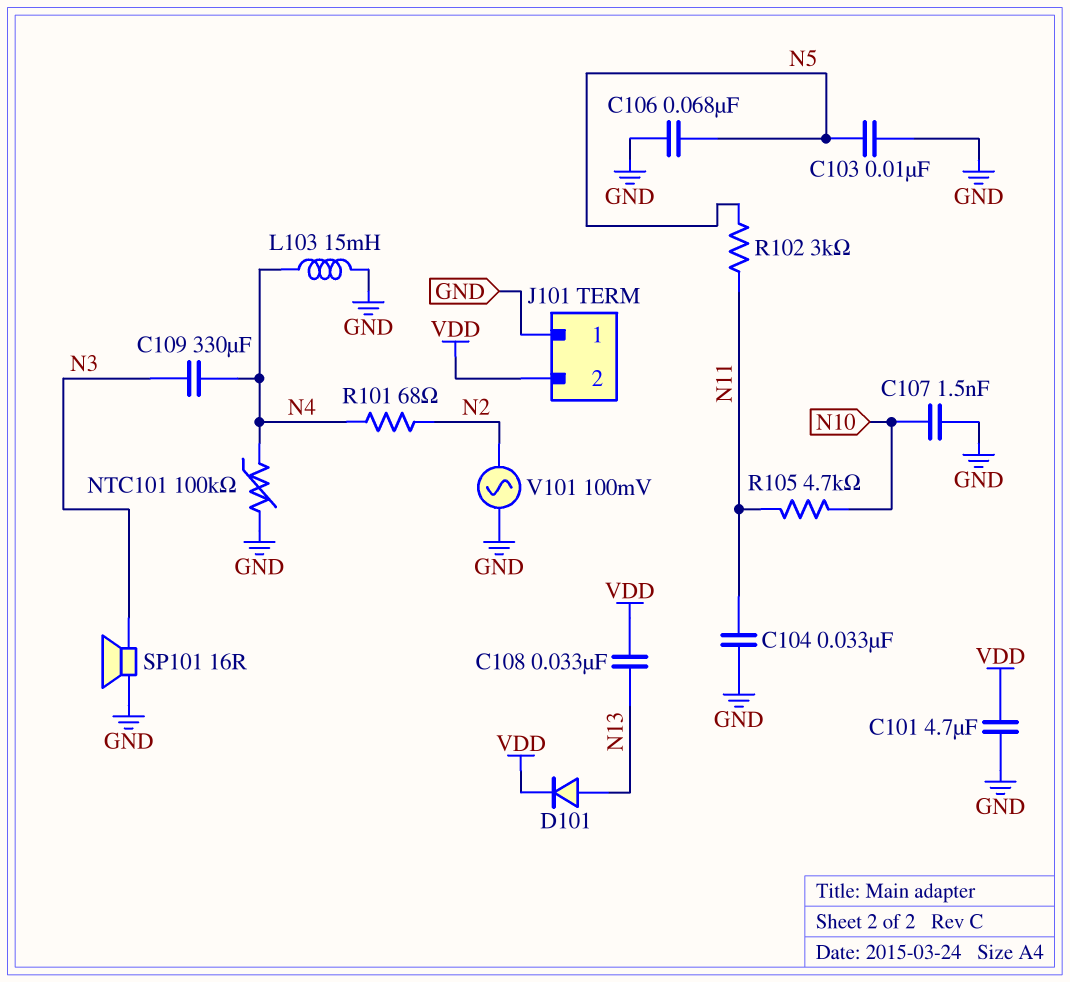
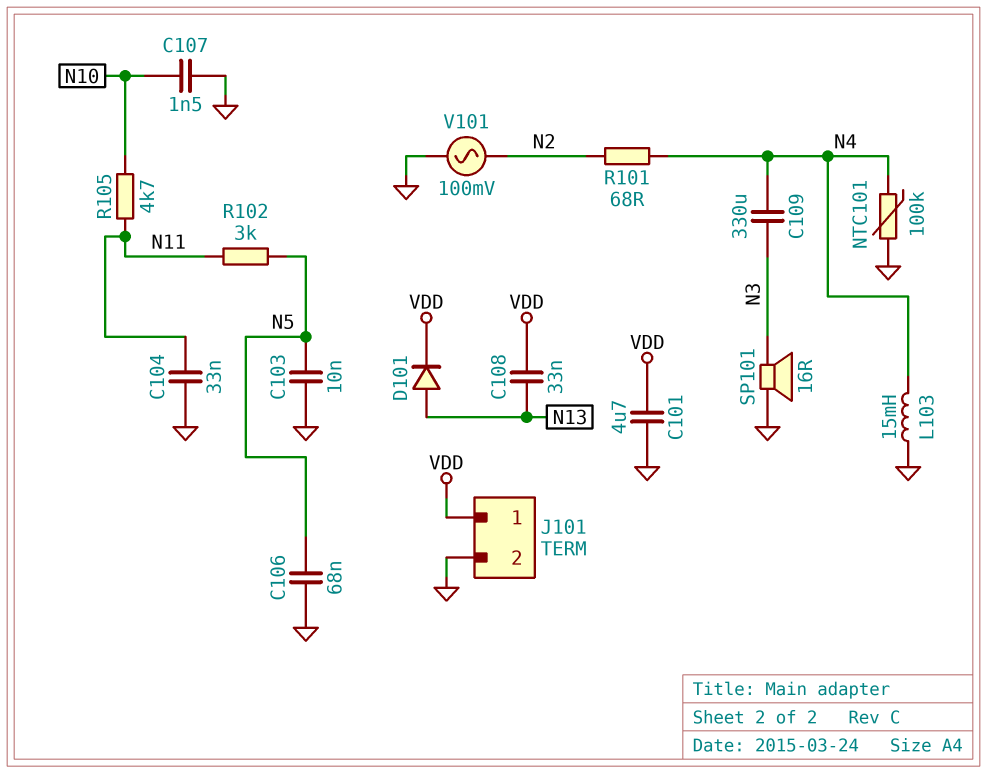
J101 pin 1: GND -> VDD
J101 pin 2: VDD -> GND

